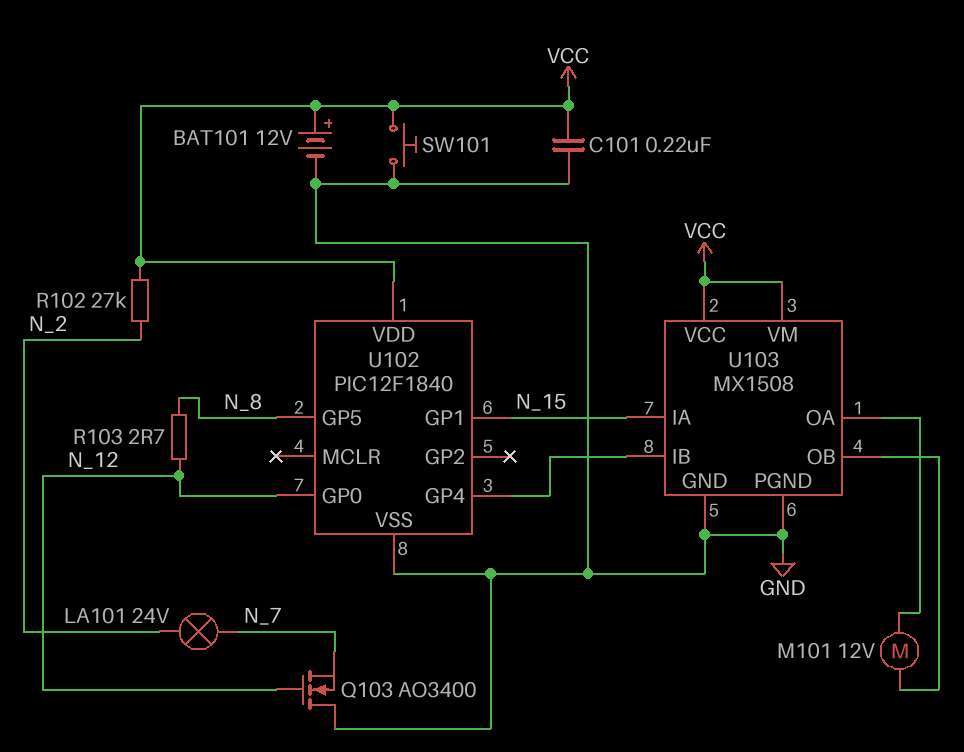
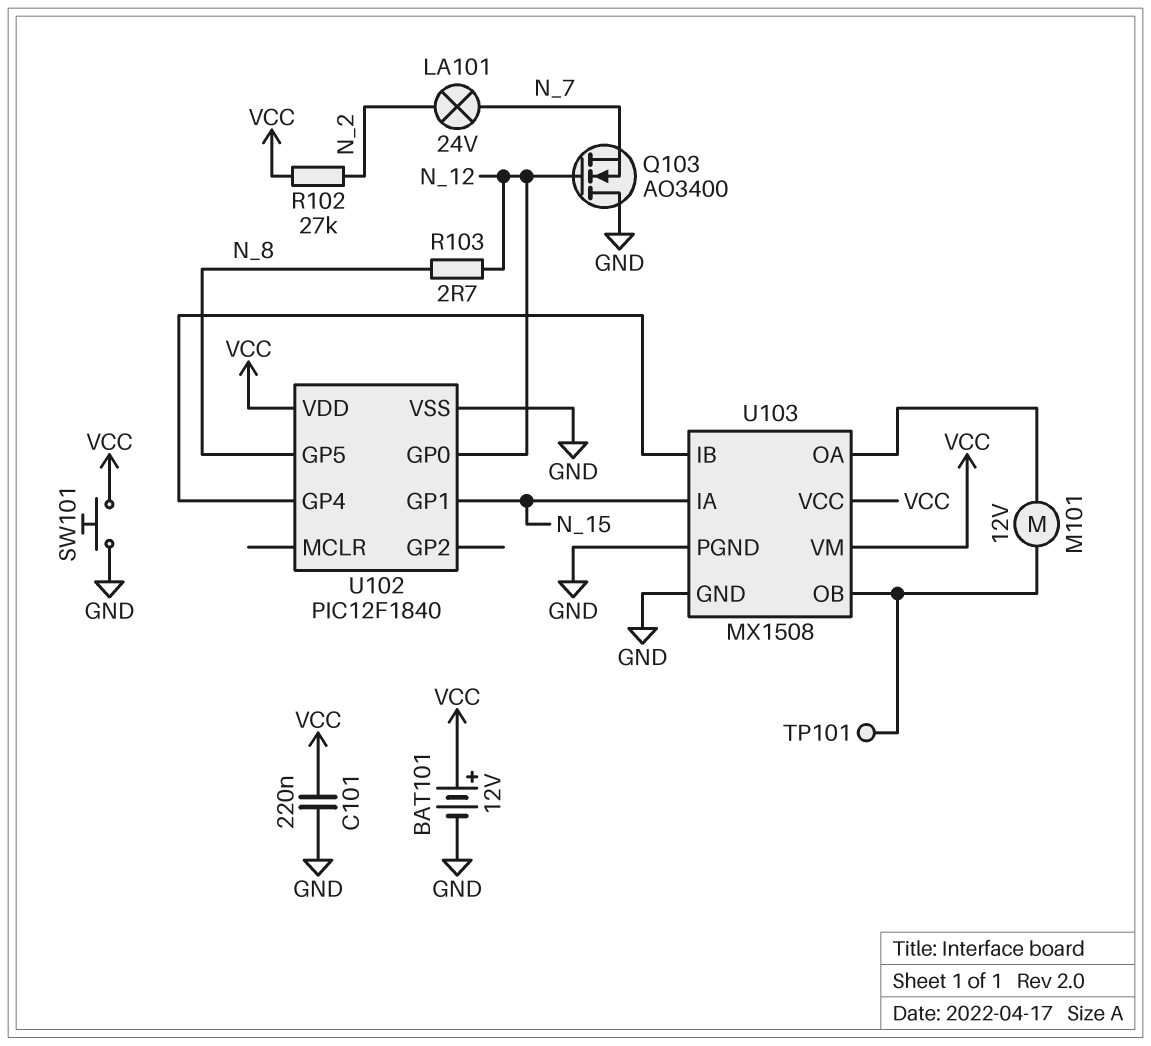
TP101: none -> test point (U103/OB)

